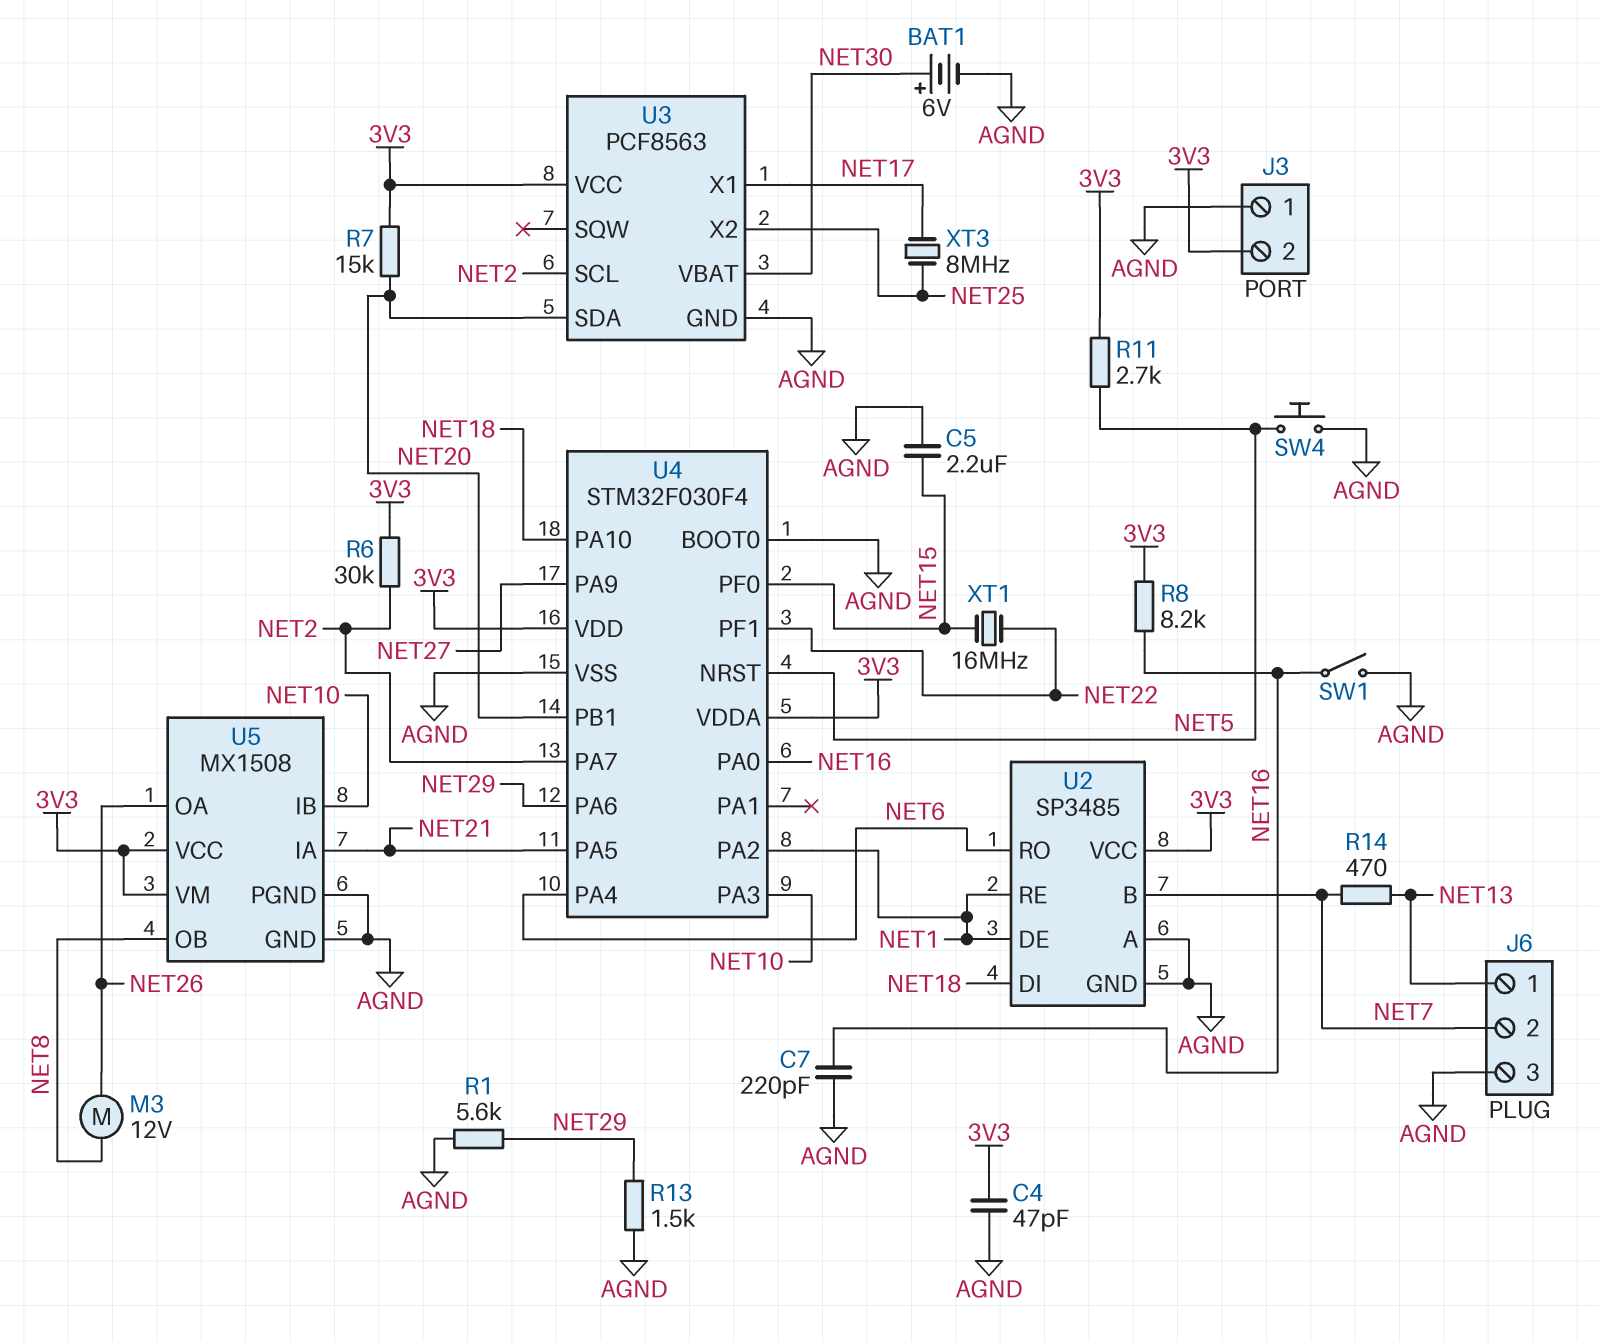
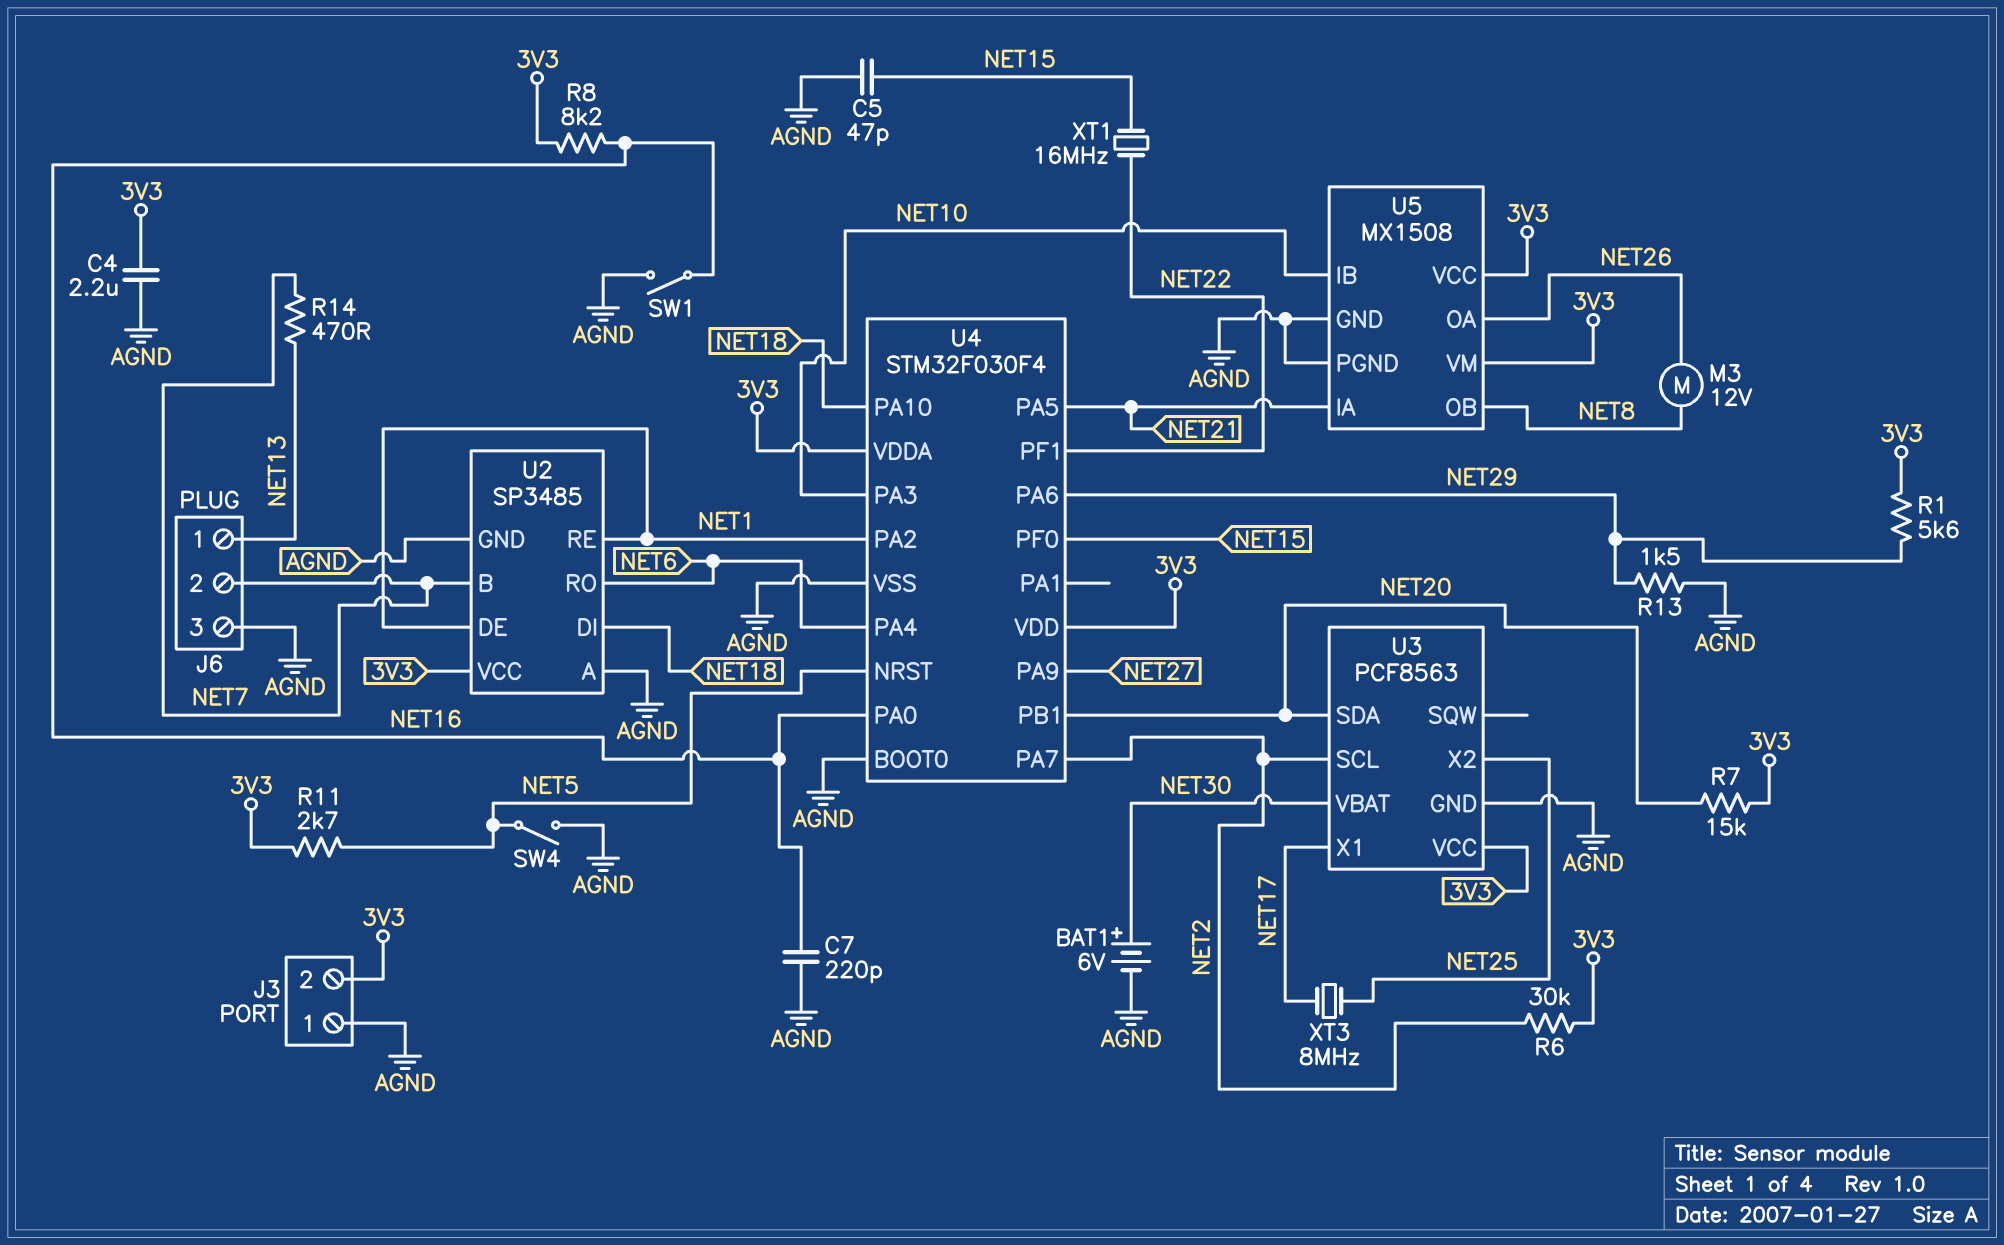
C4: 47pF (3V3, AGND) -> 2.2uF (3V3, AGND)
C5: 2.2uF (AGND, NET15) -> 47pF (AGND, NET15)
R1: 5.6k (AGND, NET29) -> 5.6k (3V3, NET29)
SW4: button (AGND, NET5) -> switch (AGND, NET5)

